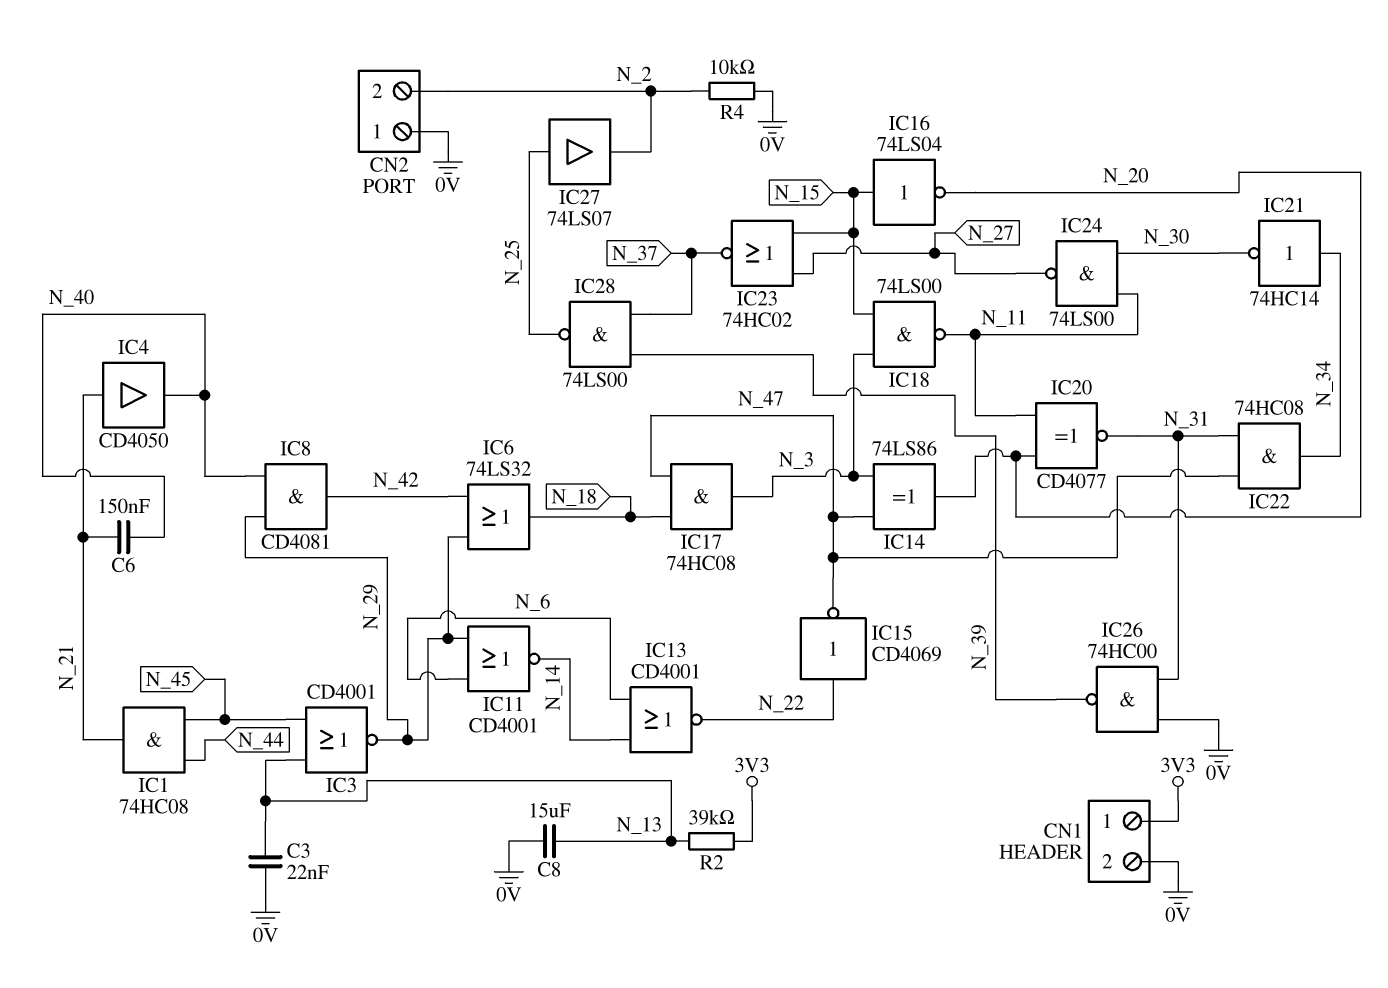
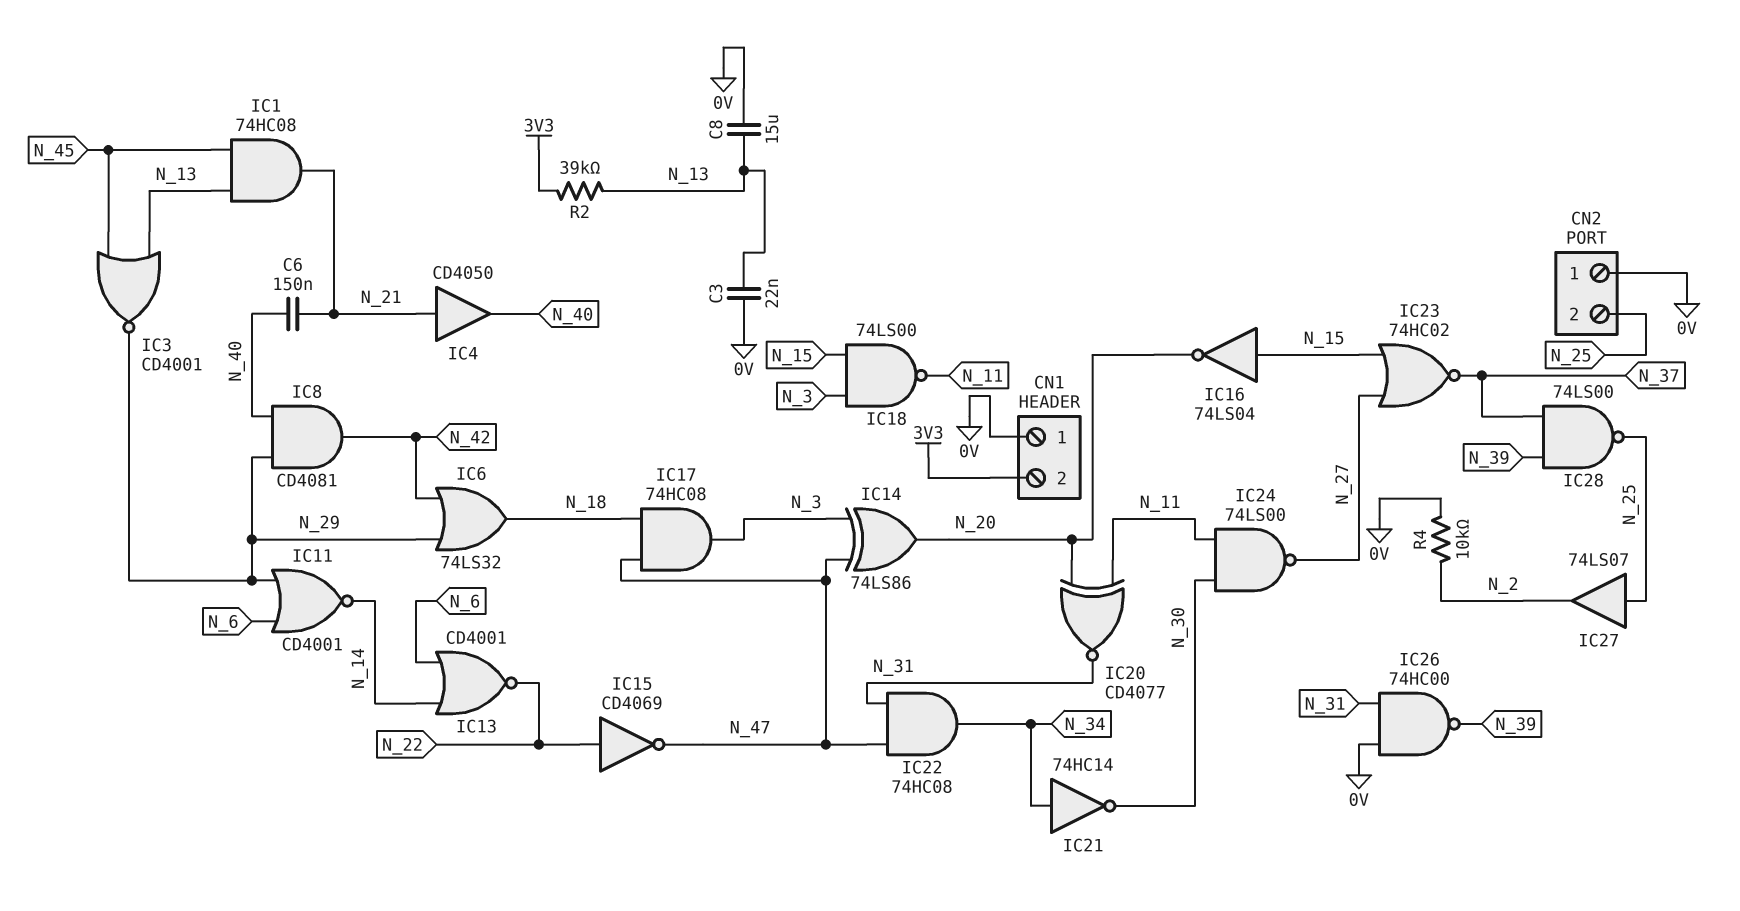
CN1 pin 1: 3V3 -> 0V
CN1 pin 2: 0V -> 3V3
CN2 pin 2: N_2 -> N_25
IC1: AND 74HC08 (in N_44, in N_45, out N_21) -> AND 74HC08 (in N_13, in N_45, out N_21)

